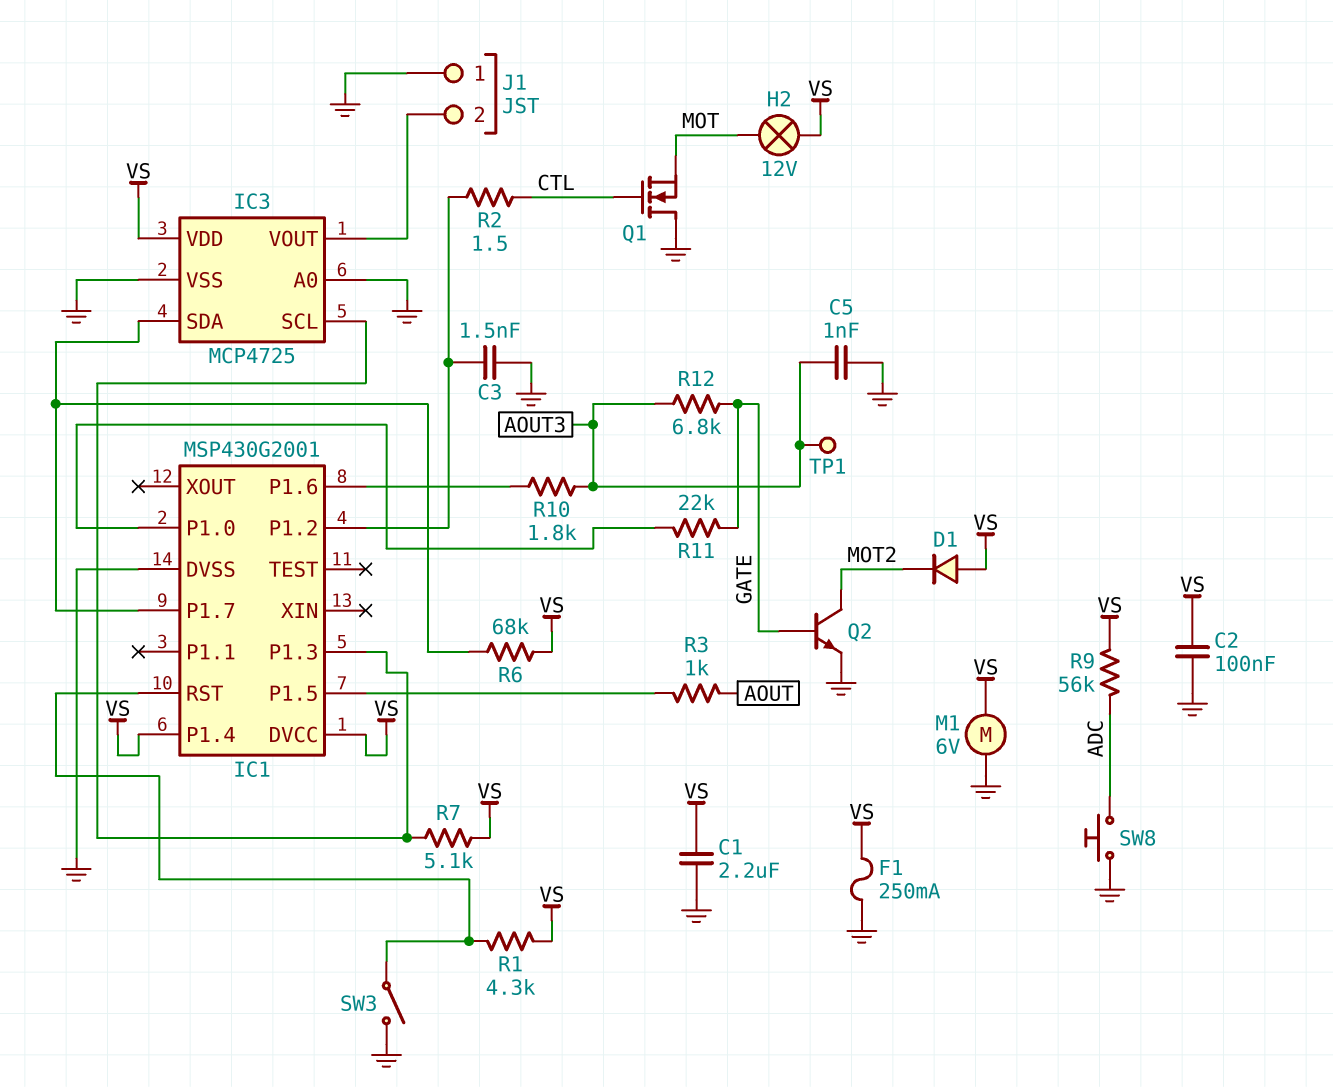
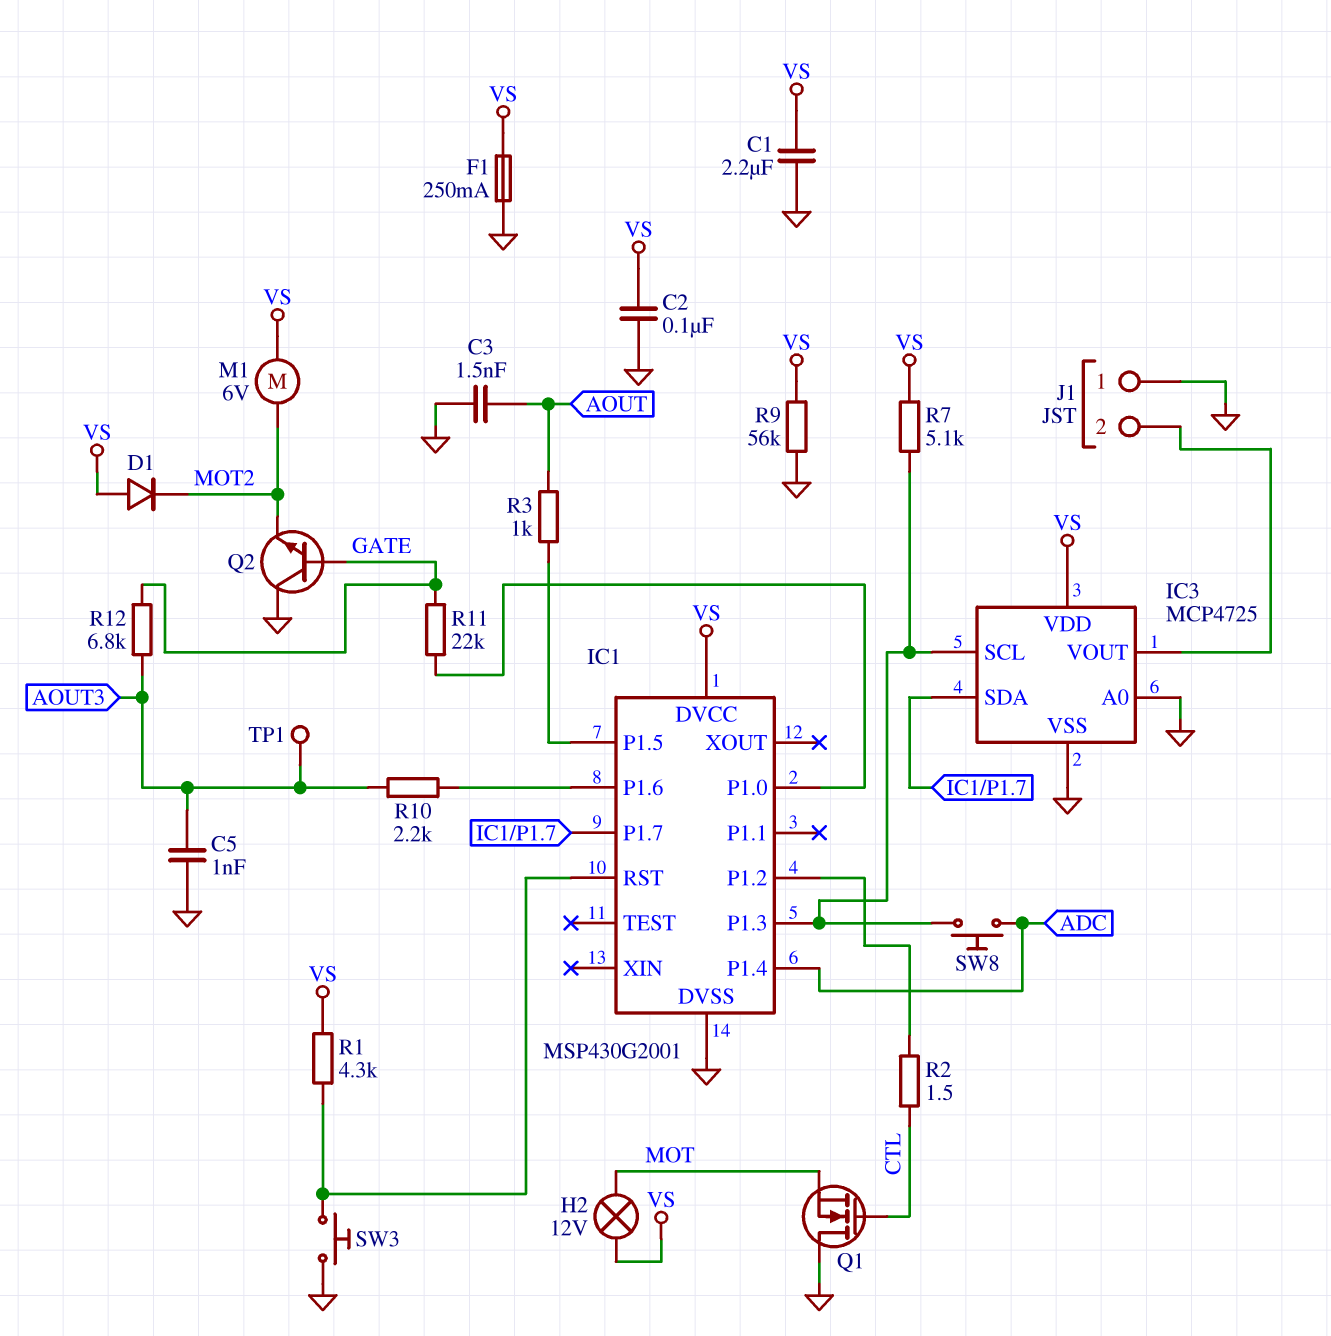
C3: 1.5nF (GND, IC1/P1.2) -> 1.5nF (AOUT, GND)
IC1 pin P1.4: VS -> ADC
M1: motor 6V (GND, VS) -> motor 6V (MOT2, VS)
Q2: NPN (B GATE, C MOT2, E GND) -> NPN (B GATE, C GND, E MOT2)
R6: 68k (IC1/P1.7, VS) -> none
R9: 56k (ADC, VS) -> 56k (GND, VS)
R10: 1.8k (AOUT3, IC1/P1.6) -> 2.2k (AOUT3, IC1/P1.6)
SW3: switch (GND, IC1/RST) -> button (GND, IC1/RST)
SW8: button (ADC, GND) -> button (ADC, IC1/P1.3)

